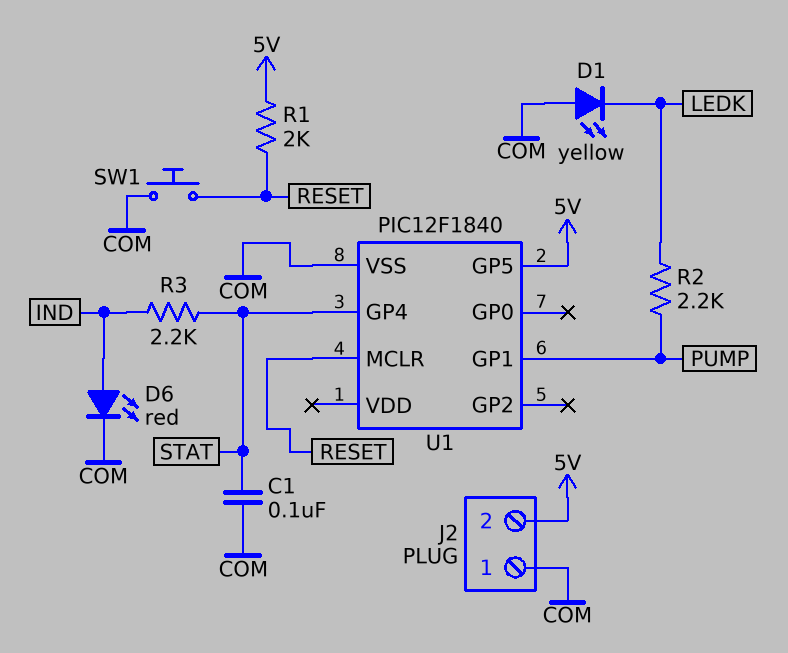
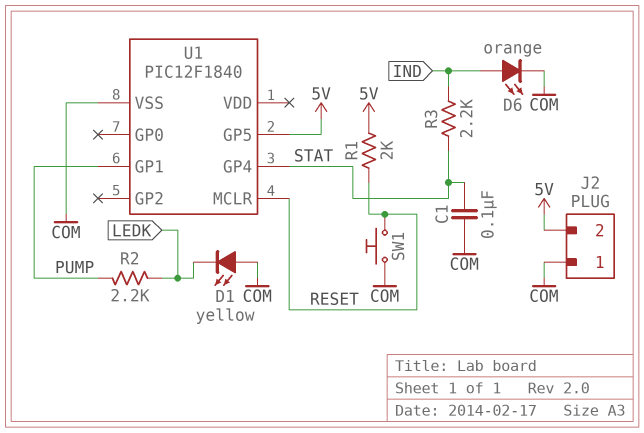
D6: LED red (A IND, K COM) -> LED orange (A IND, K COM)

